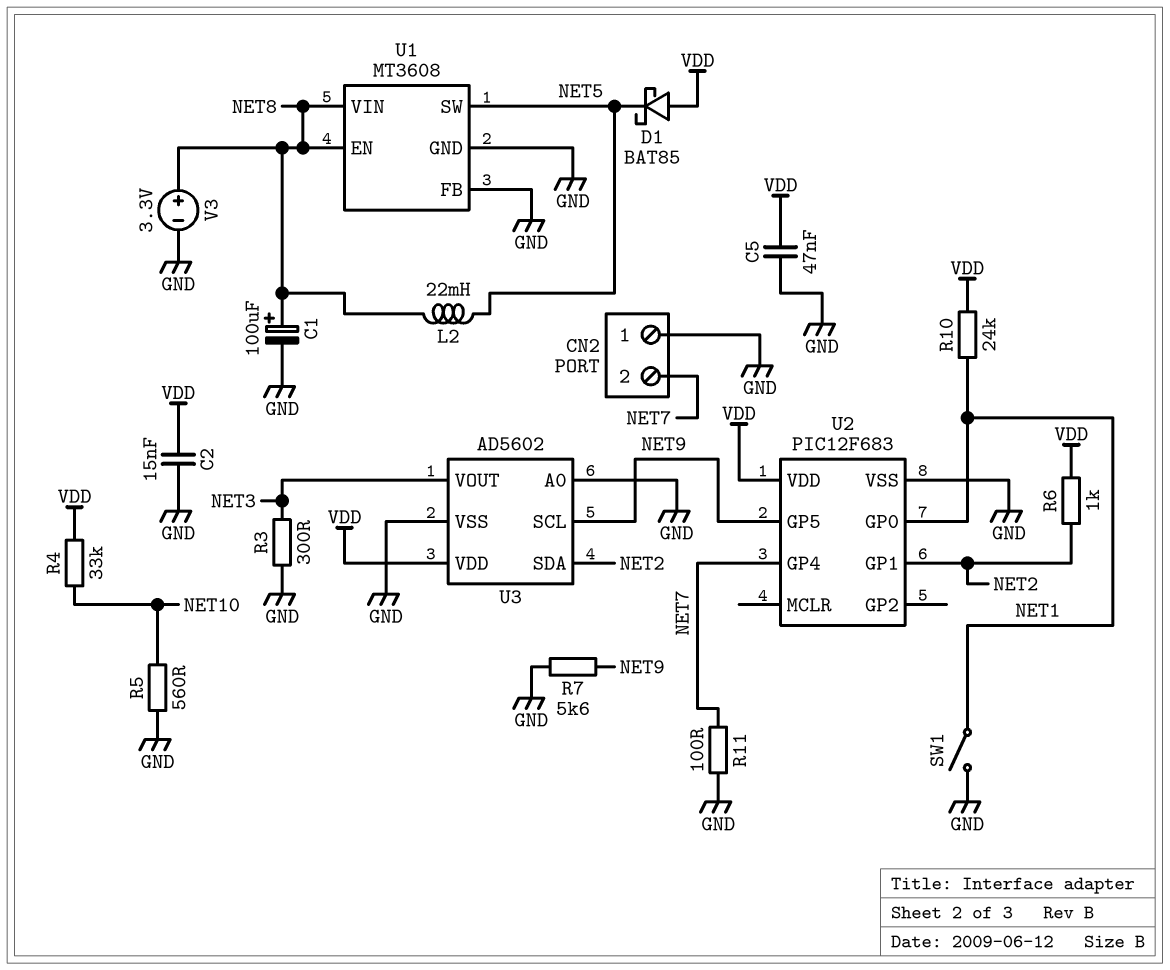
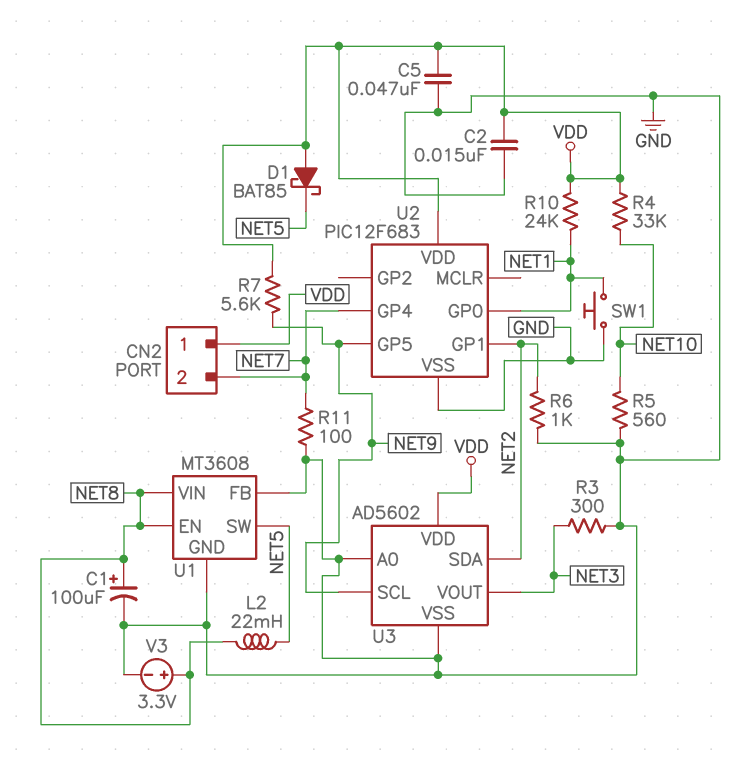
CN2 pin 1: GND -> VDD
R6: 1k (NET2, VDD) -> 1k (GND, NET2)
R7: 5.6k (GND, NET9) -> 5.6k (NET9, VDD)
SW1: switch (GND, NET1) -> button (GND, NET1)

